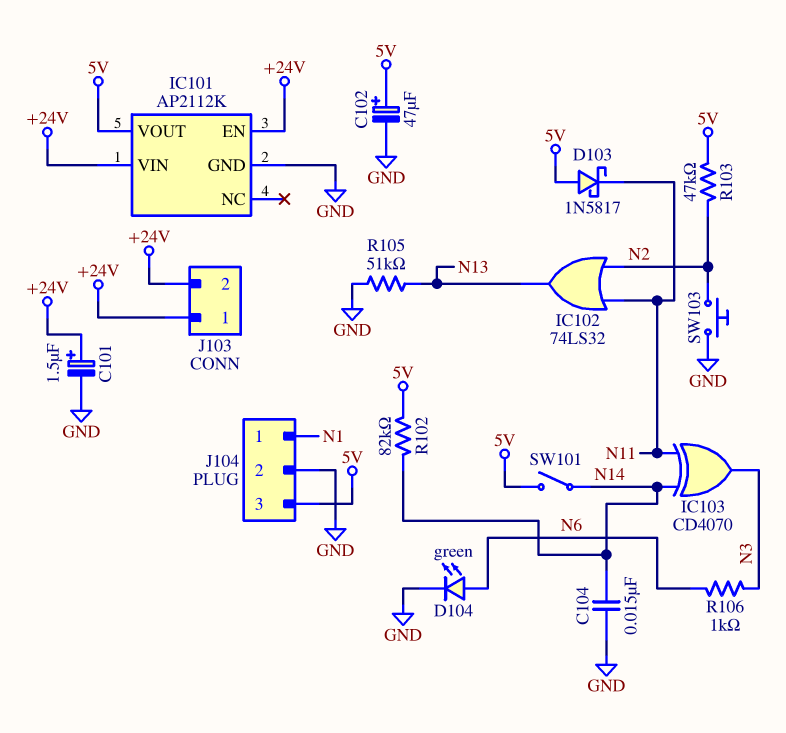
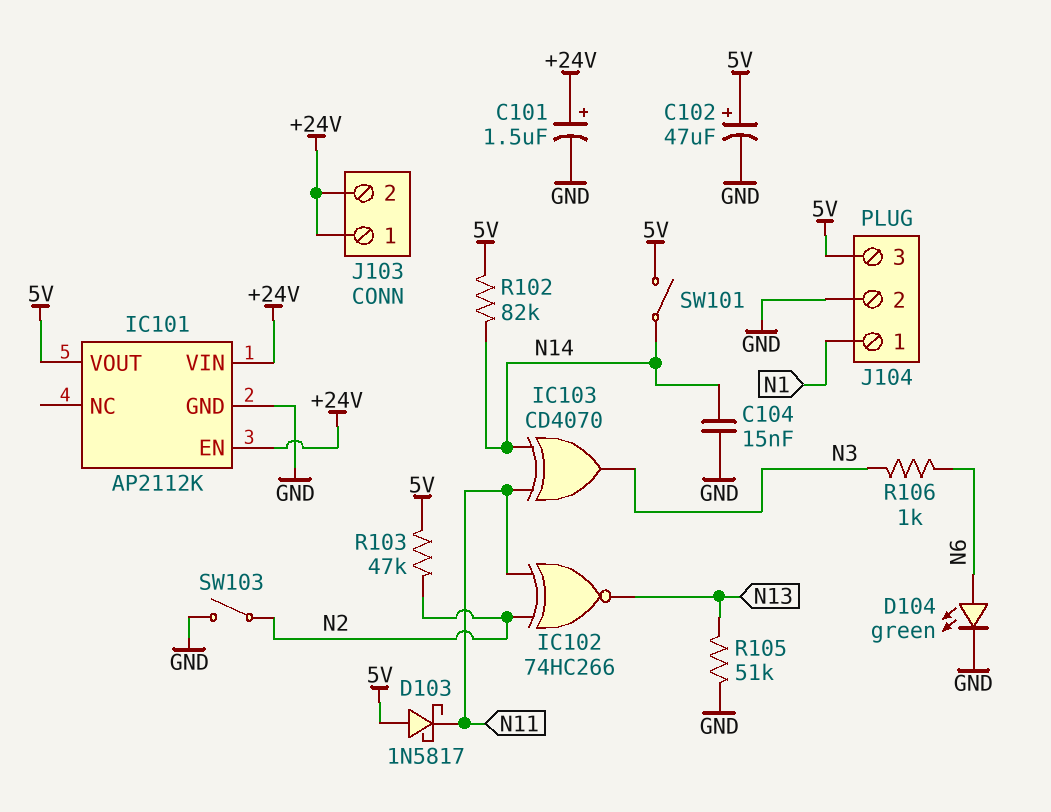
IC102: OR 74LS32 (in N2, in N11, out N13) -> XNOR 74HC266 (in N2, in N11, out N13)
SW103: button (GND, N2) -> switch (GND, N2)

